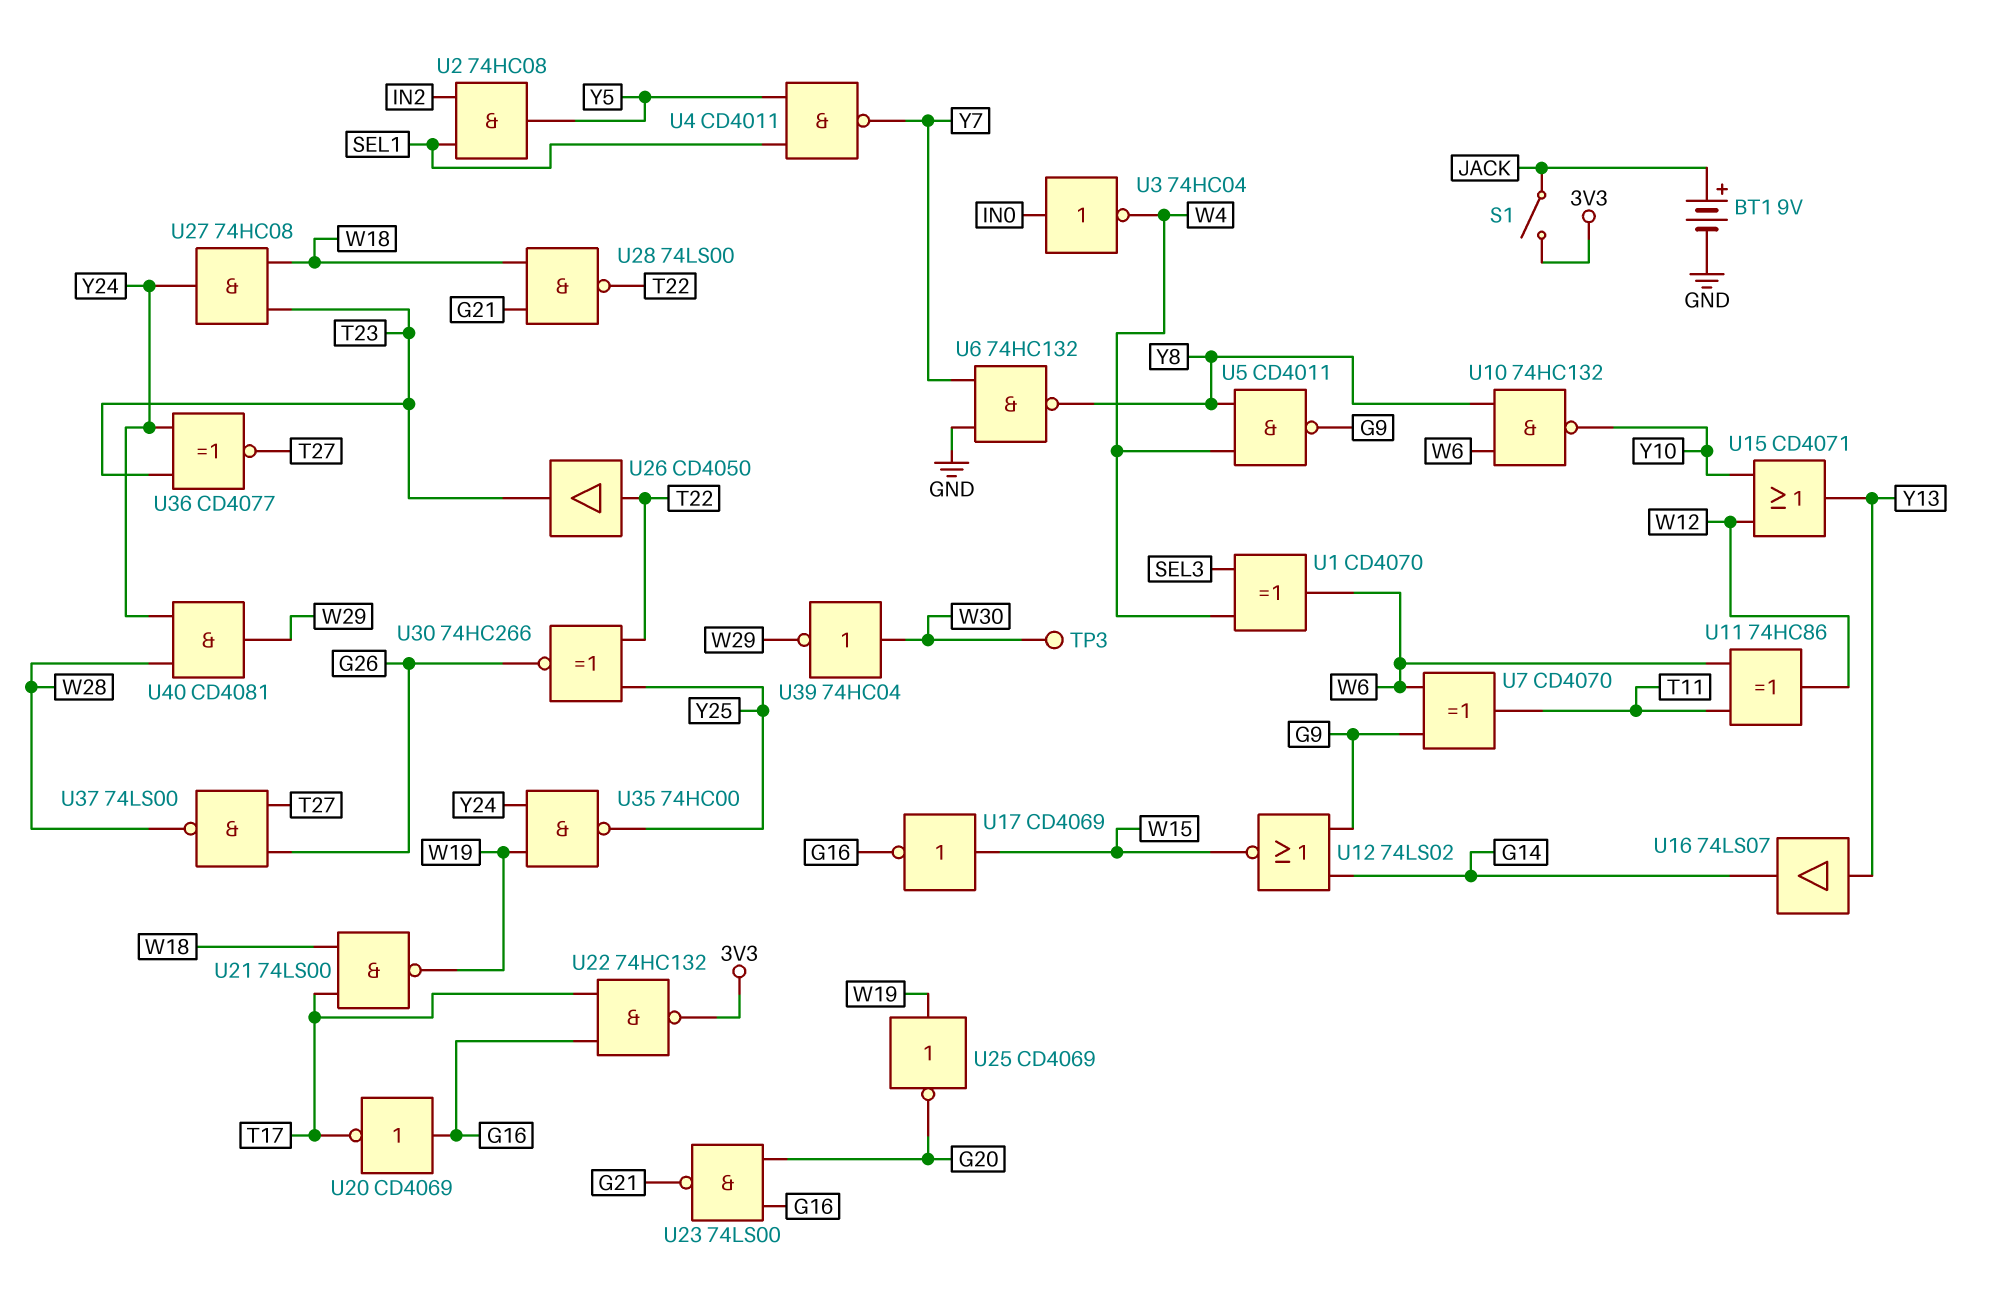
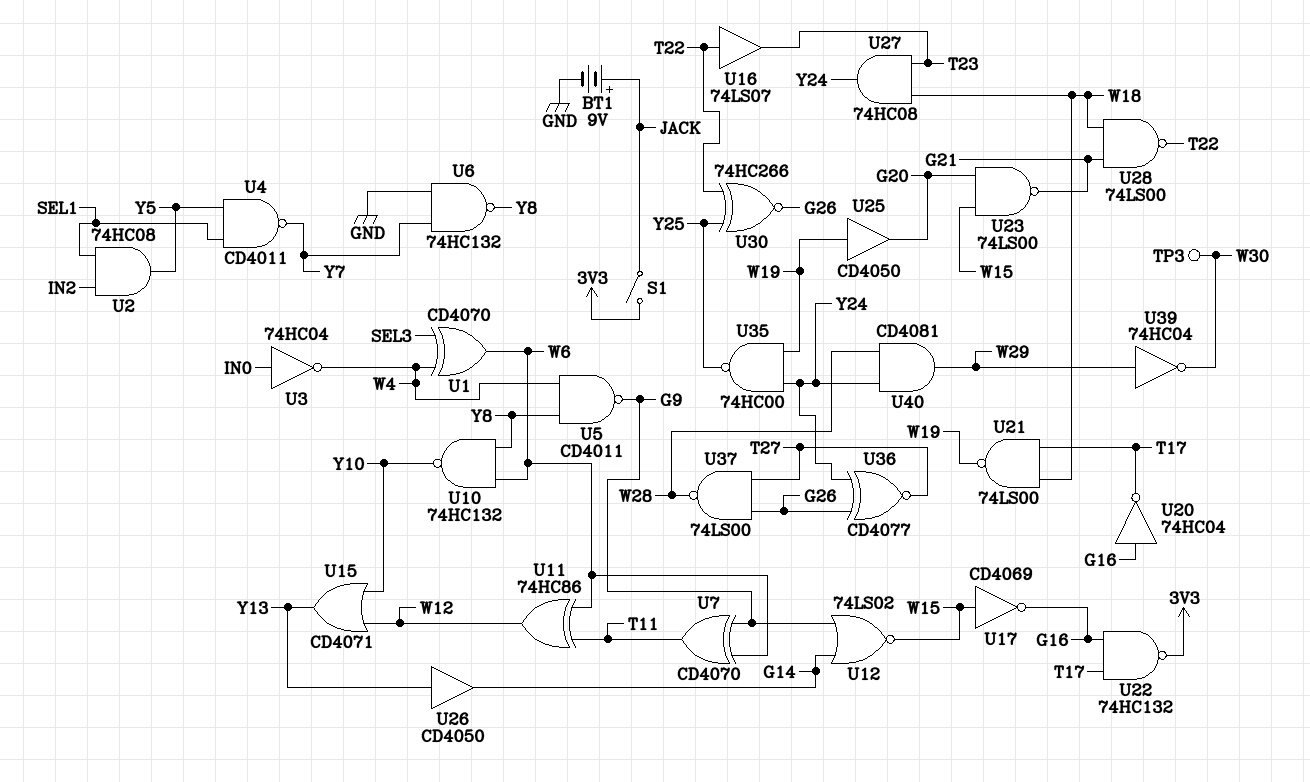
U16: buffer 74LS07 (in Y13, out G14) -> buffer 74LS07 (in T22, out T23)
U20: NOT CD4069 (in G16, out T17) -> NOT 74HC04 (in G16, out T17)
U23: NAND 74LS00 (in G16, in G20, out G21) -> NAND 74LS00 (in G20, in W15, out G21)
U25: NOT CD4069 (in W19, out G20) -> buffer CD4050 (in W19, out G20)
U26: buffer CD4050 (in T22, out T23) -> buffer CD4050 (in Y13, out G14)
U36: XNOR CD4077 (in T23, in Y24, out T27) -> XNOR CD4077 (in G26, in Y24, out T27)
U39: NOT 74HC04 (in W30, out W29) -> NOT 74HC04 (in W29, out W30)

